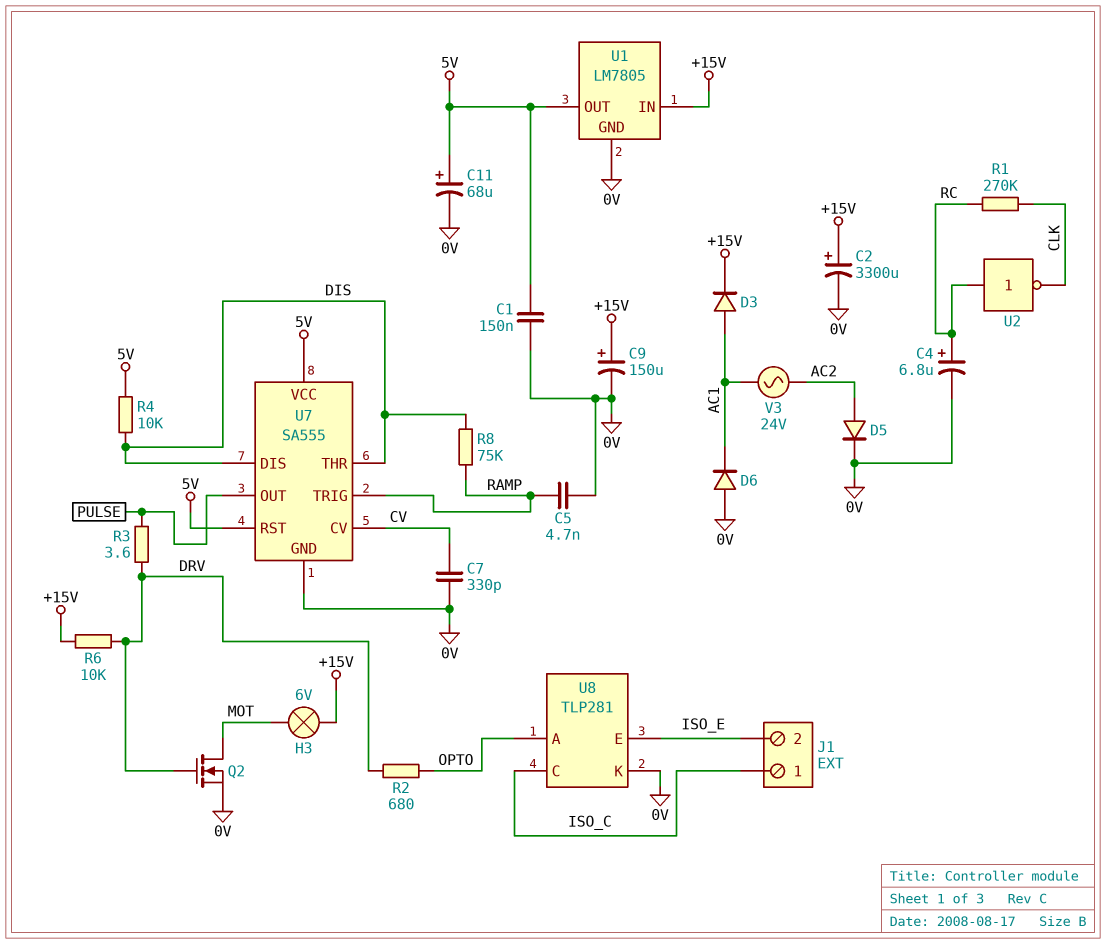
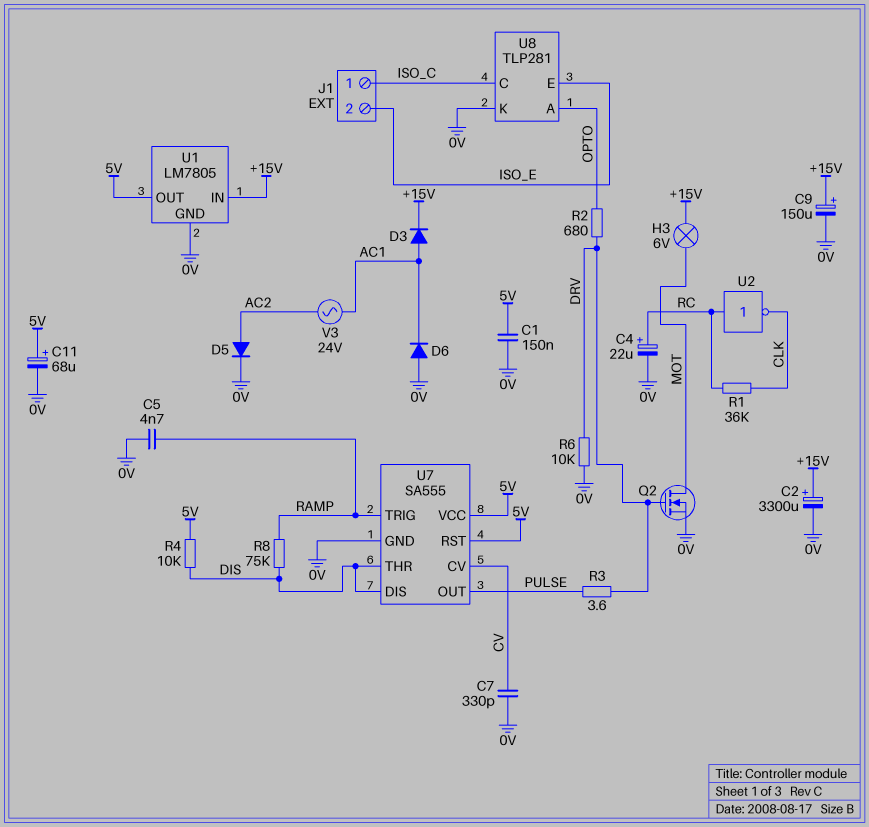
C4: 6.8uF (plus RC, minus 0V) -> 22uF (plus RC, minus 0V)
R1: 270k (CLK, RC) -> 36k (CLK, RC)
R6: 10k (+15V, DRV) -> 10k (0V, DRV)

